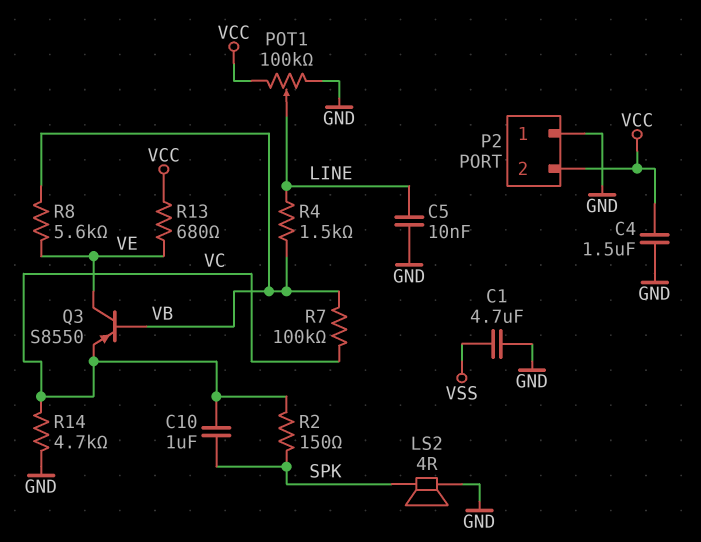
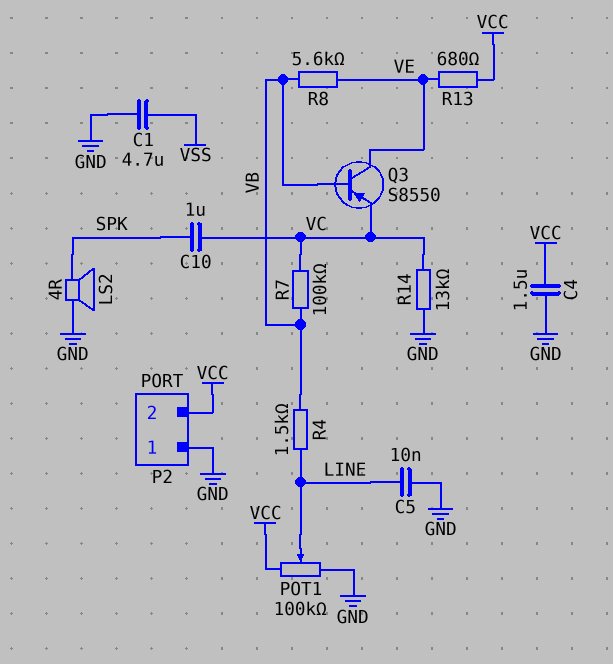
R2: 150 (SPK, VC) -> none
R14: 4.7k (GND, VC) -> 13k (GND, VC)

